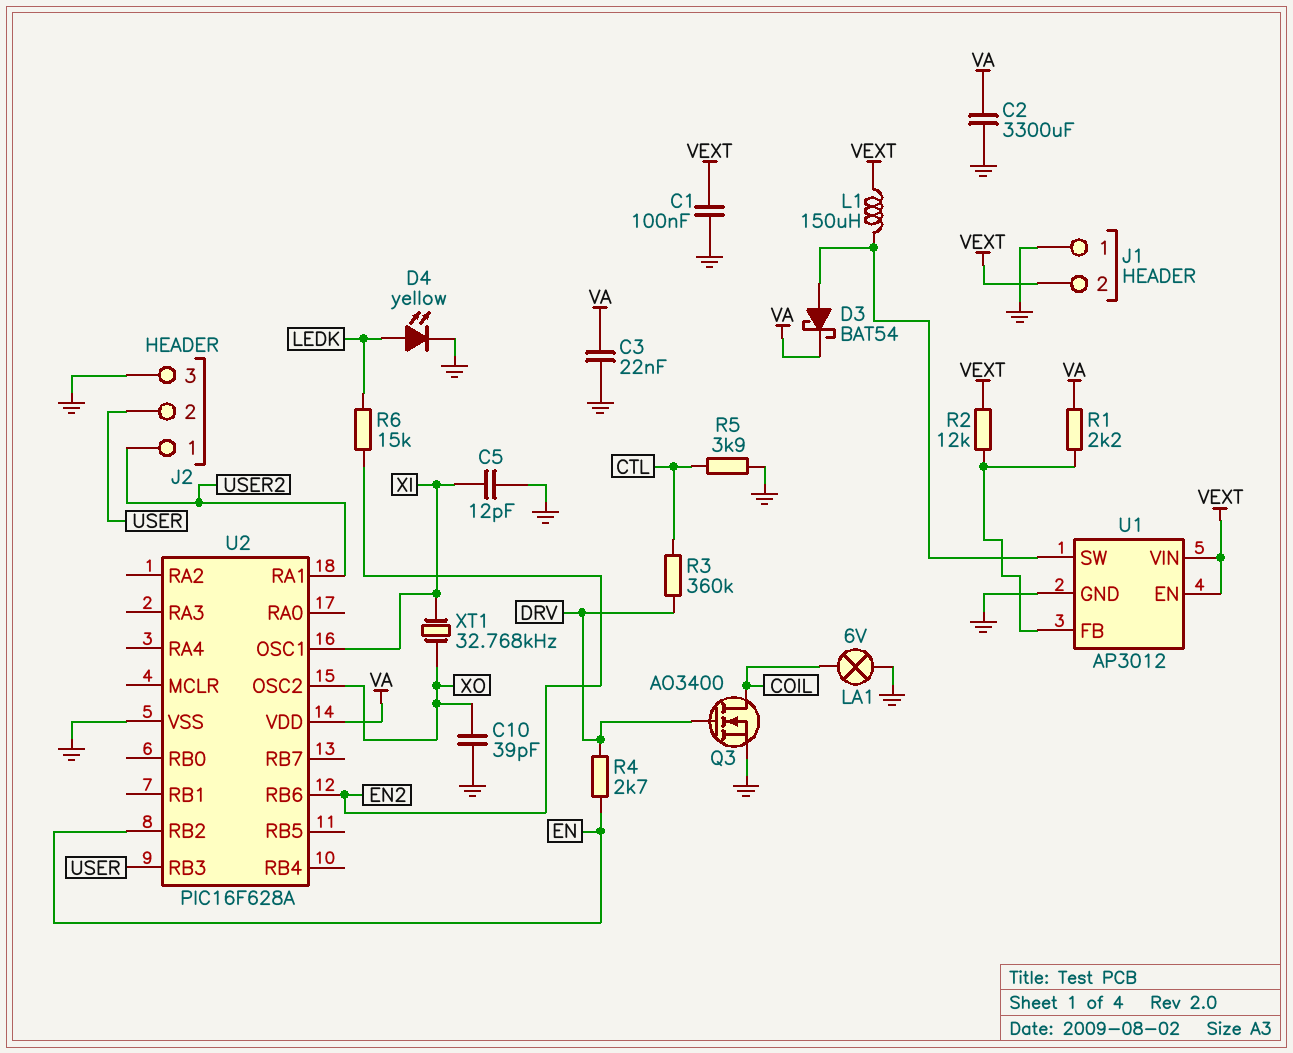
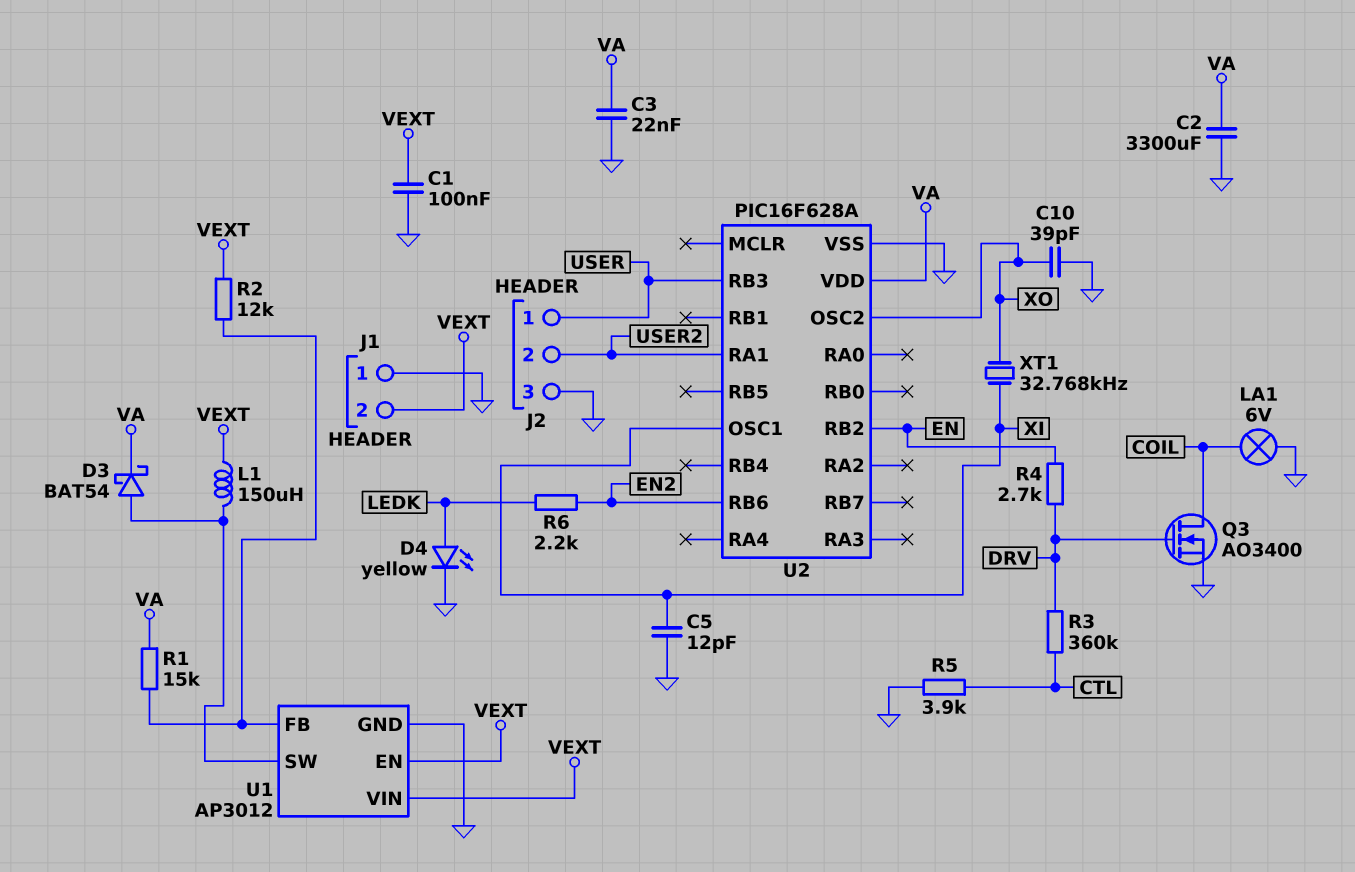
J2 pin 1: USER2 -> USER
J2 pin 2: USER -> USER2
R1: 2.2k (U1/FB, VA) -> 15k (U1/FB, VA)
R6: 15k (EN2, LEDK) -> 2.2k (EN2, LEDK)

